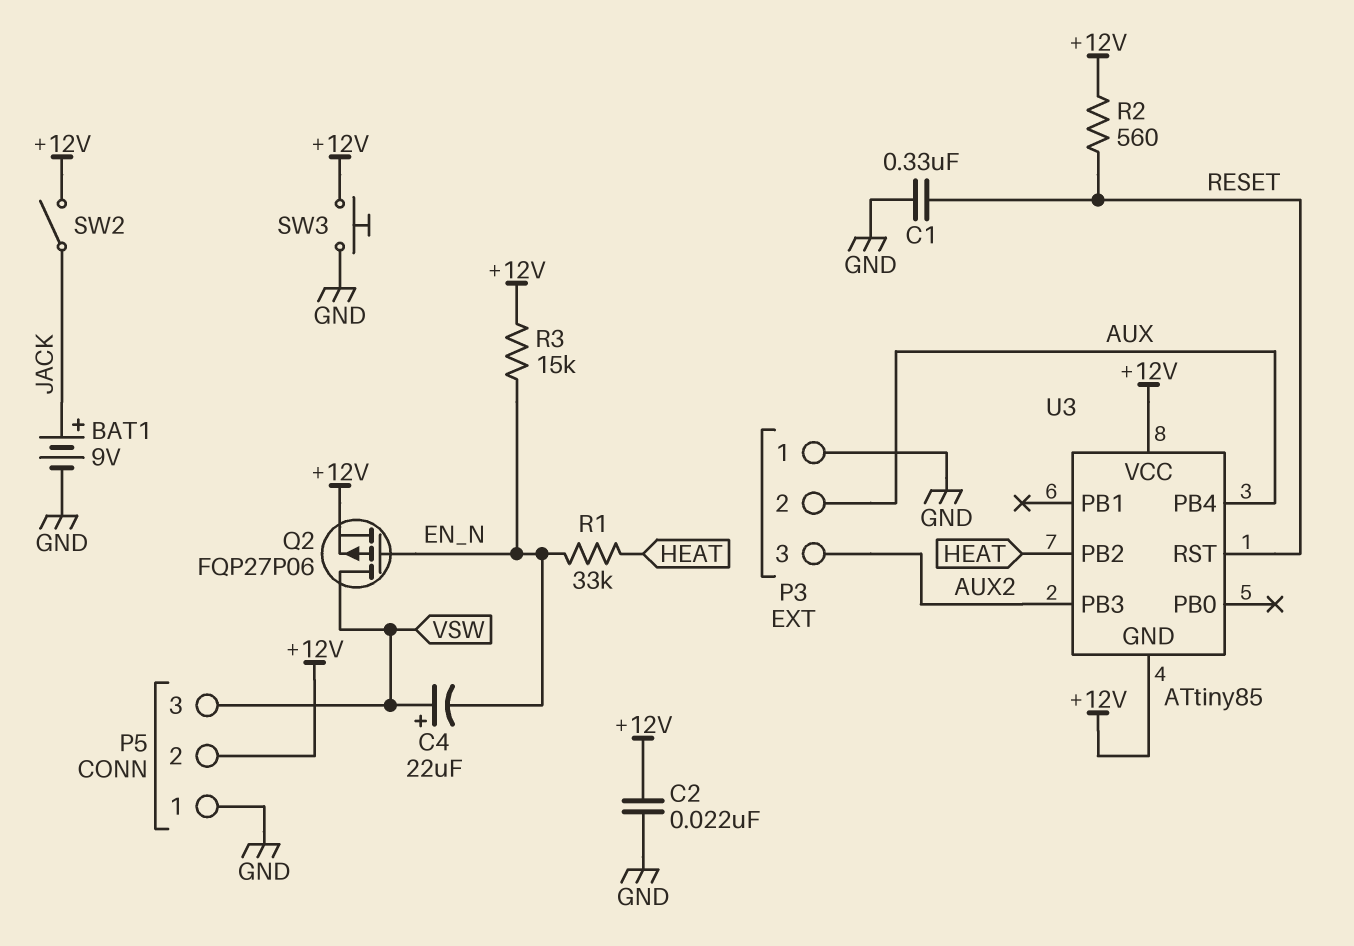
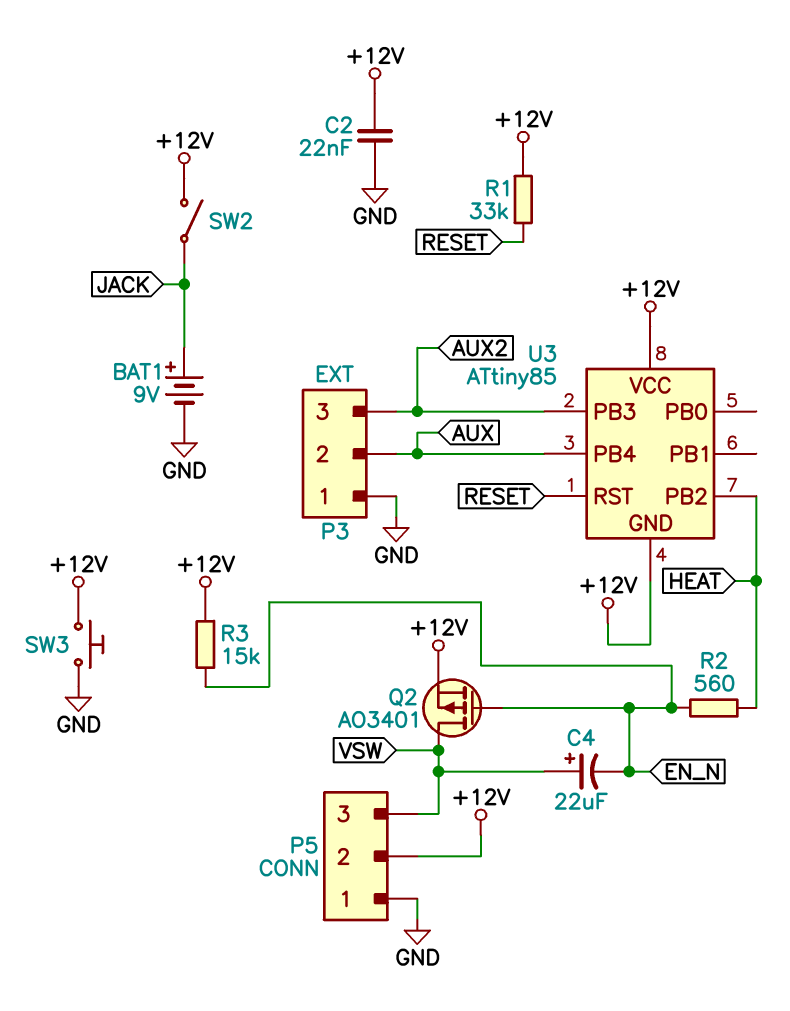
C1: 330nF (GND, RESET) -> none
Q2: PMOS FQP27P06 (G EN_N, D VSW, S +12V) -> PMOS AO3401 (G EN_N, D VSW, S +12V)
R1: 33k (EN_N, HEAT) -> 33k (+12V, RESET)
R2: 560 (+12V, RESET) -> 560 (EN_N, HEAT)

